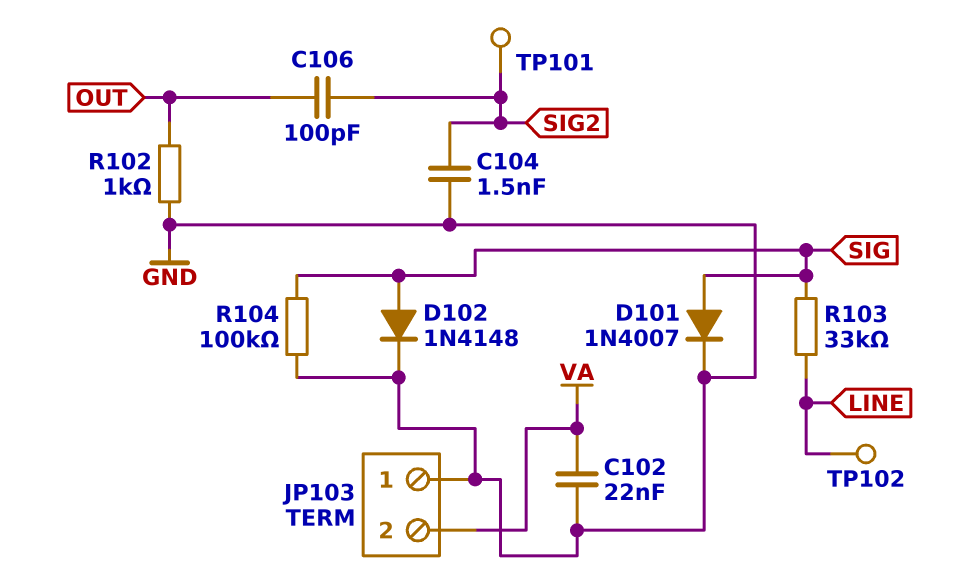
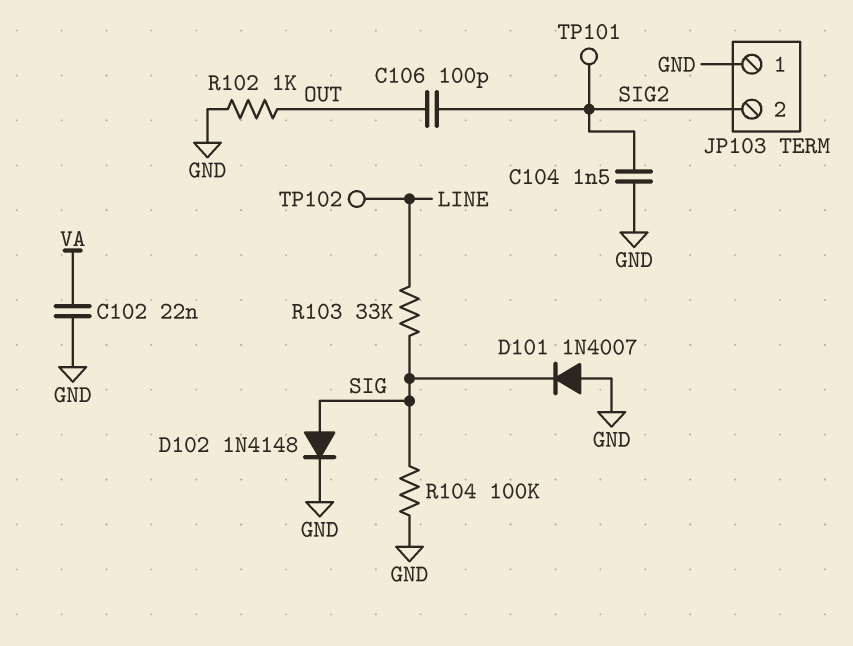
D101: diode 1N4007 (A SIG, K GND) -> diode 1N4007 (A GND, K SIG)
JP103 pin 2: VA -> SIG2

